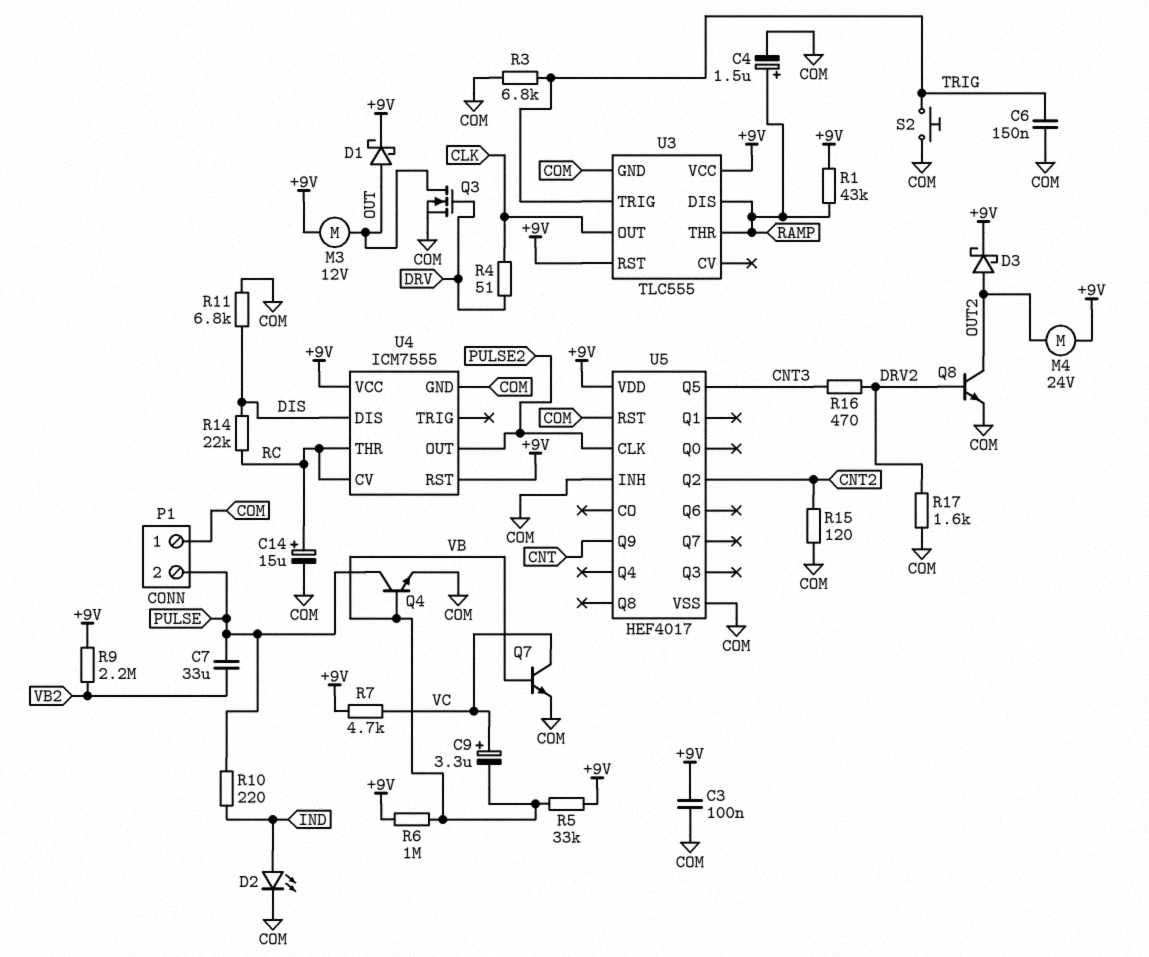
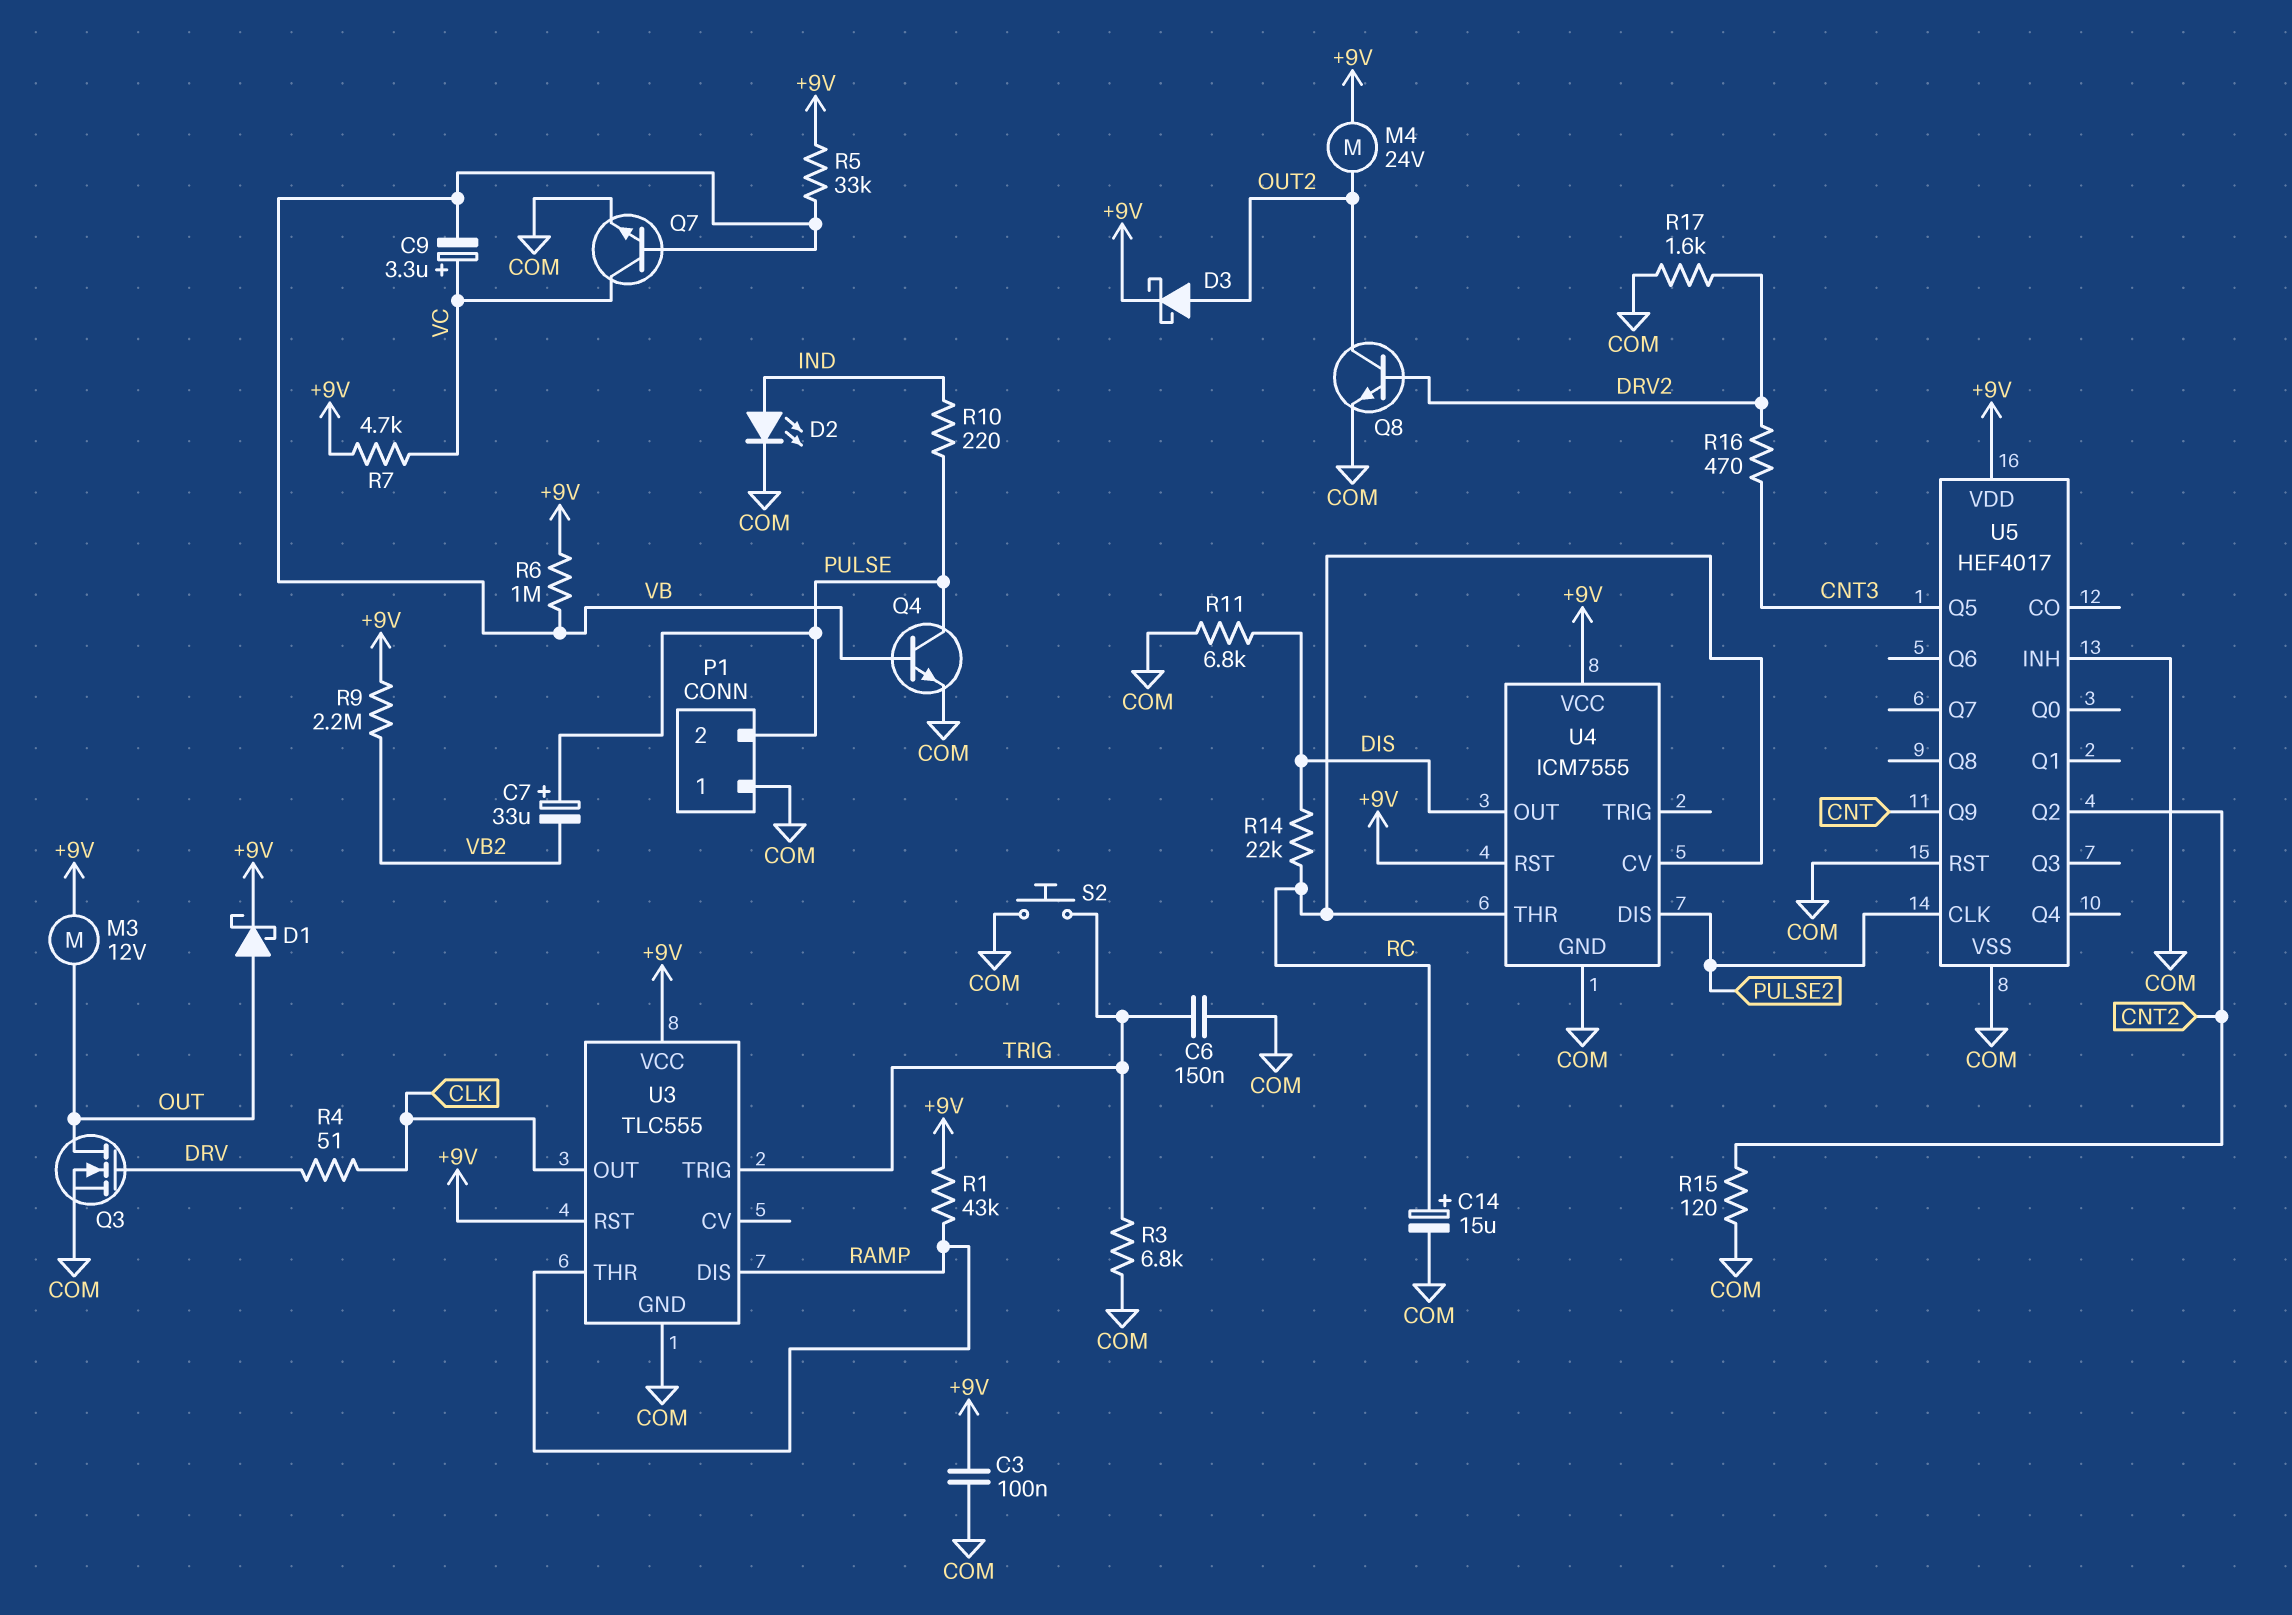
C4: 1.5uF (plus RAMP, minus COM) -> none
C7: 33uF (PULSE, VB2) -> 33uF (plus PULSE, minus VB2)
U4 pin DIS: DIS -> PULSE2
U4 pin OUT: PULSE2 -> DIS

